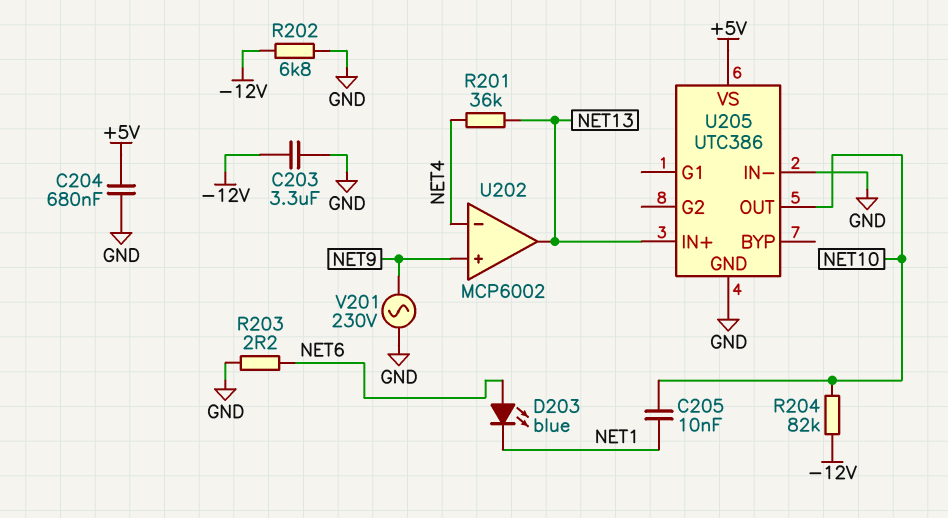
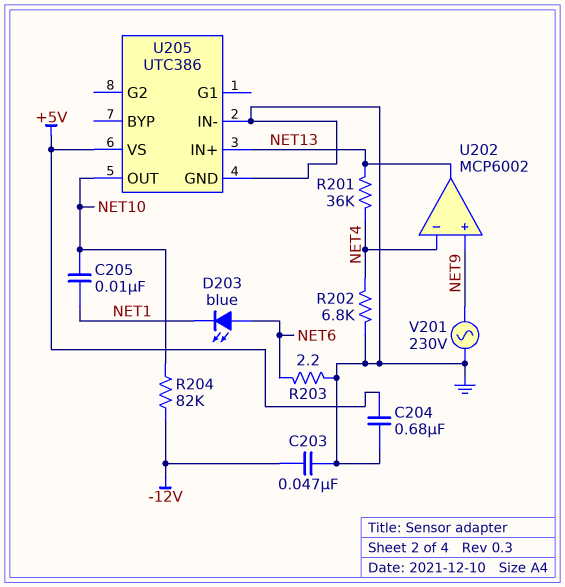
C203: 3.3uF (-12V, GND) -> 47nF (-12V, GND)
R202: 6.8k (-12V, GND) -> 6.8k (GND, NET4)

